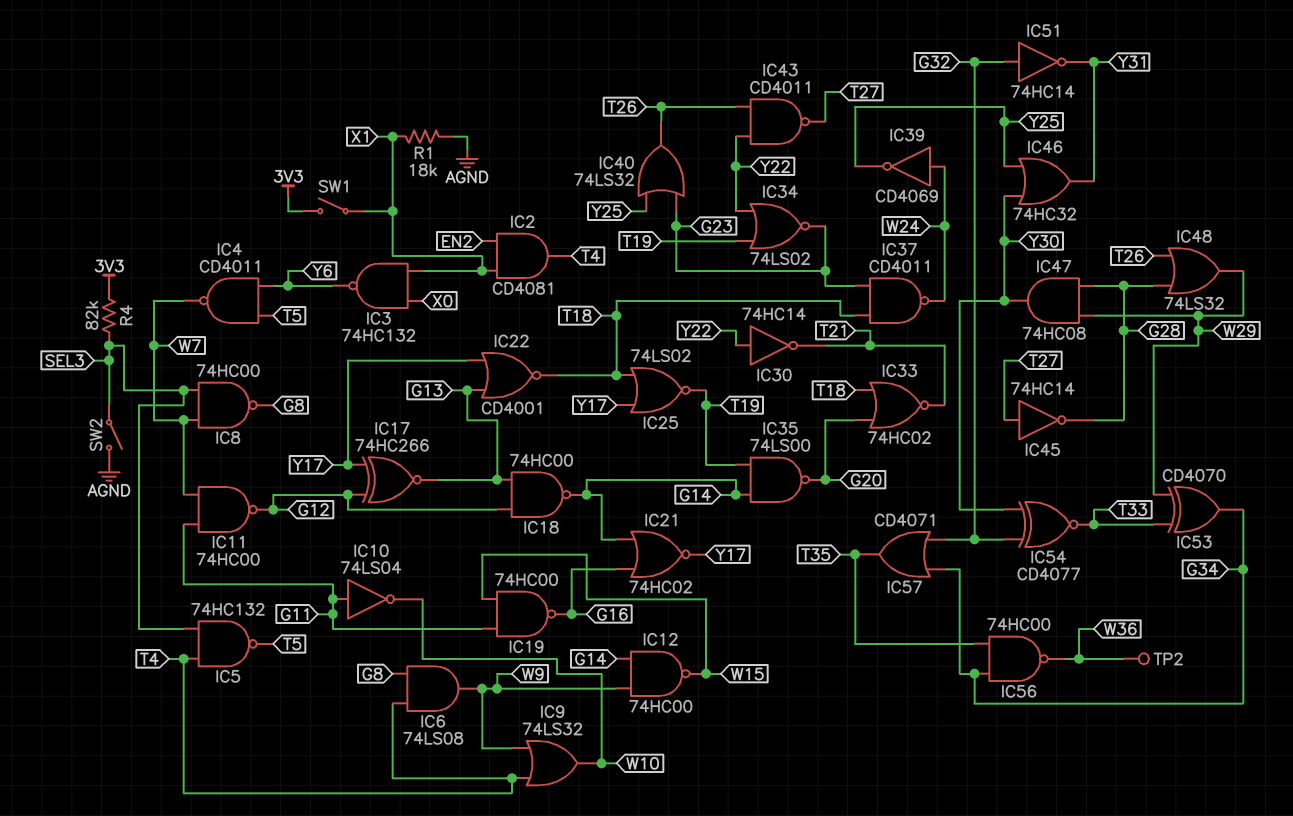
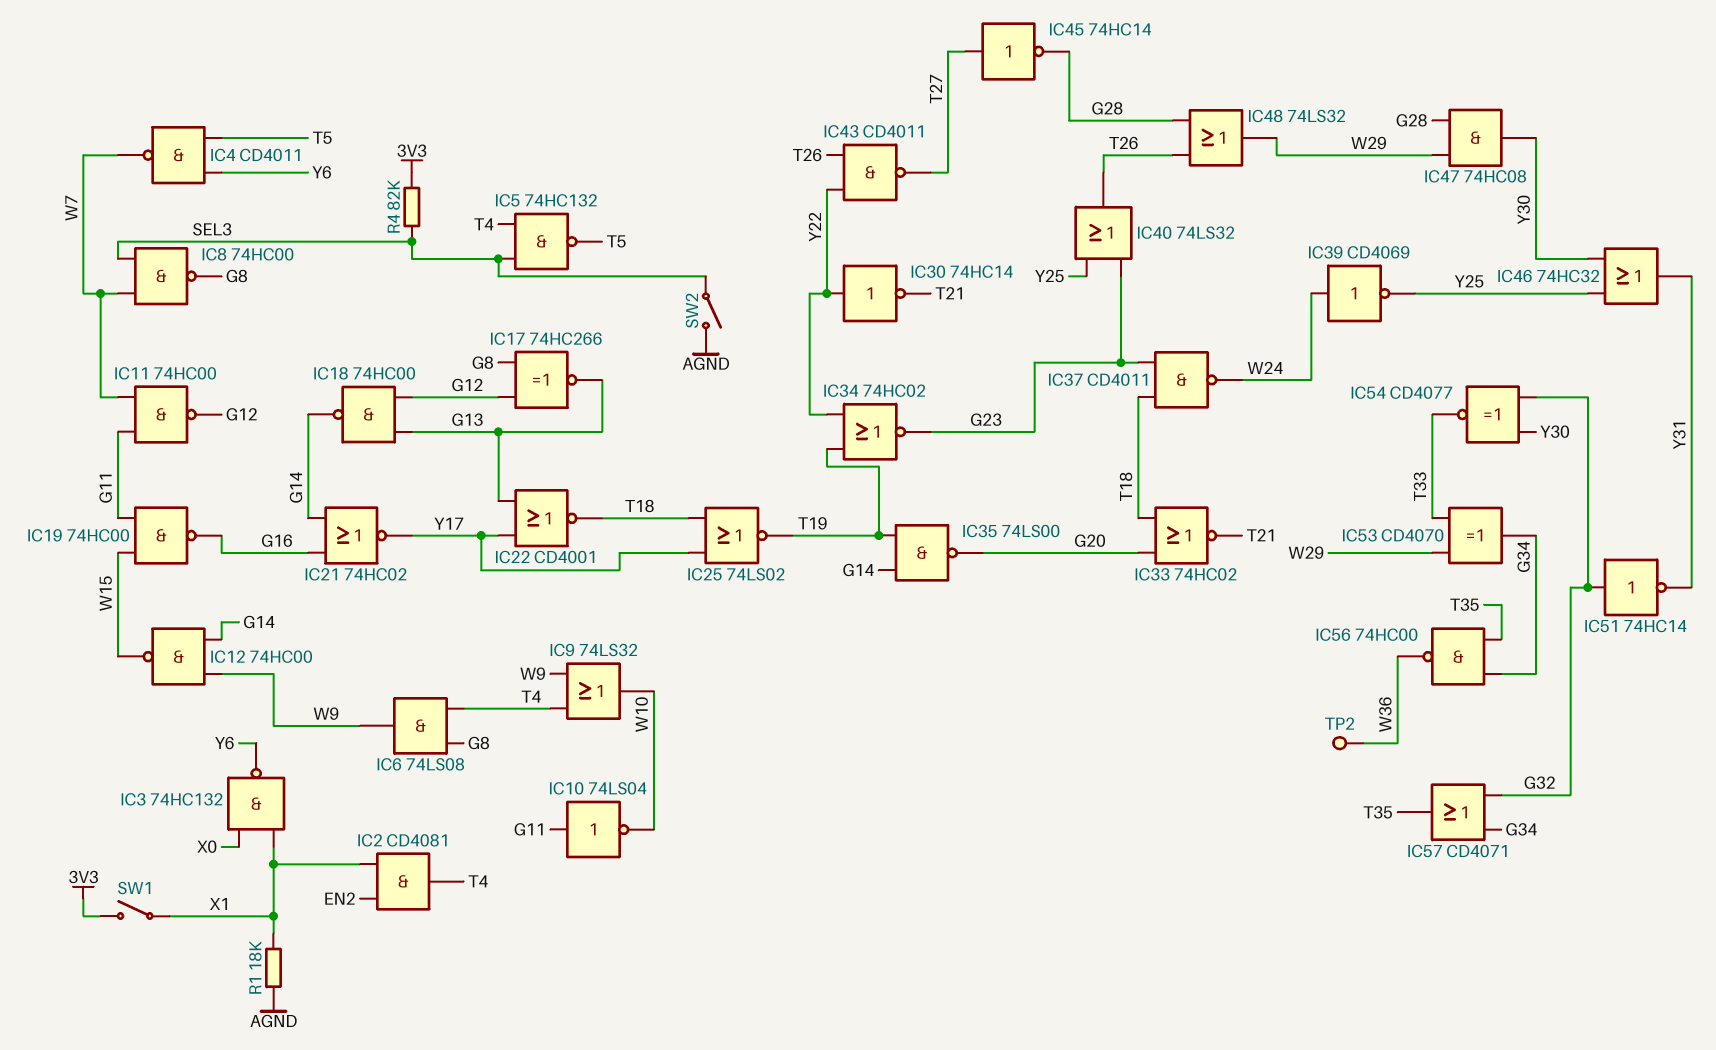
IC17: XNOR 74HC266 (in G12, in Y17, out G13) -> XNOR 74HC266 (in G8, in G12, out G13)
IC34: NOR 74LS02 (in T19, in Y22, out G23) -> NOR 74HC02 (in T19, in Y22, out G23)

